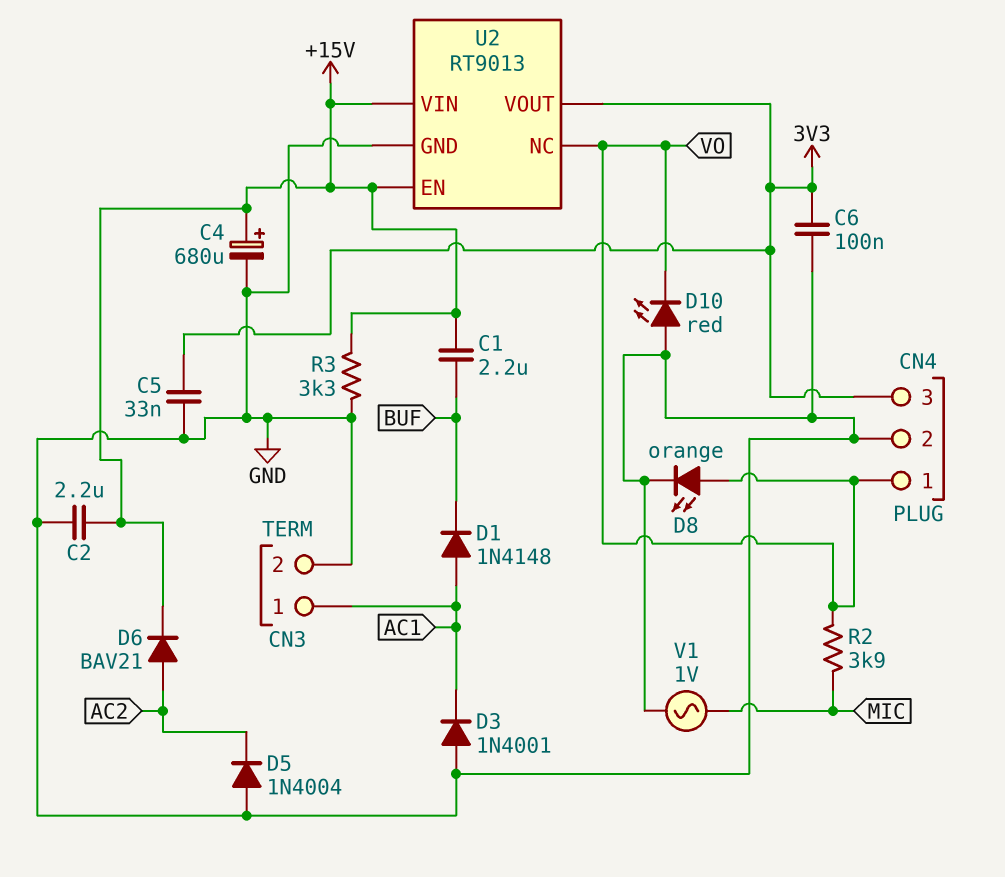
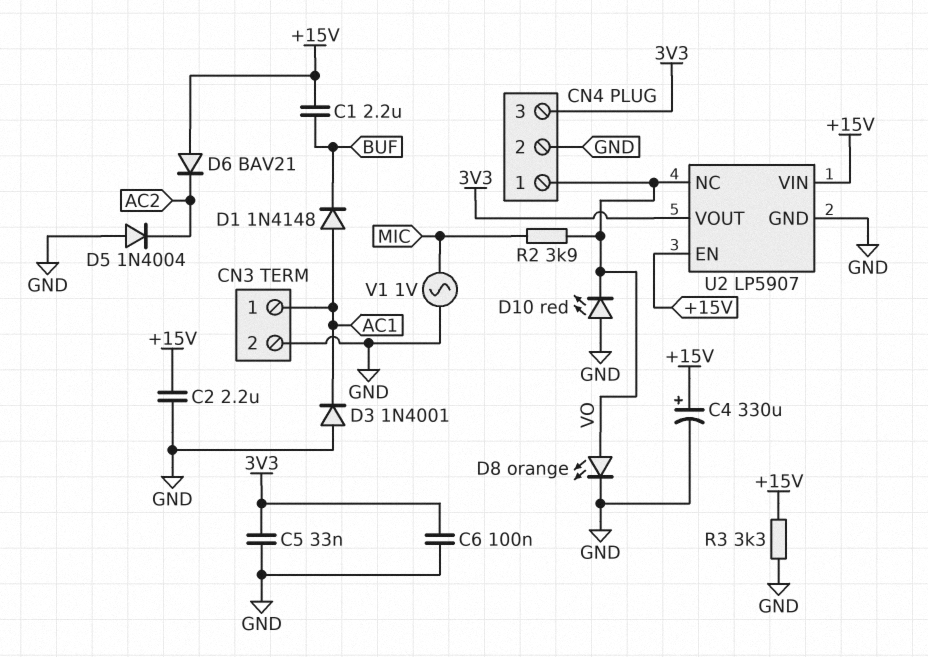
C4: 680uF (plus +15V, minus GND) -> 330uF (plus +15V, minus GND)
D6: diode BAV21 (A AC2, K +15V) -> diode BAV21 (A +15V, K AC2)
U2: RT9013 -> LP5907

